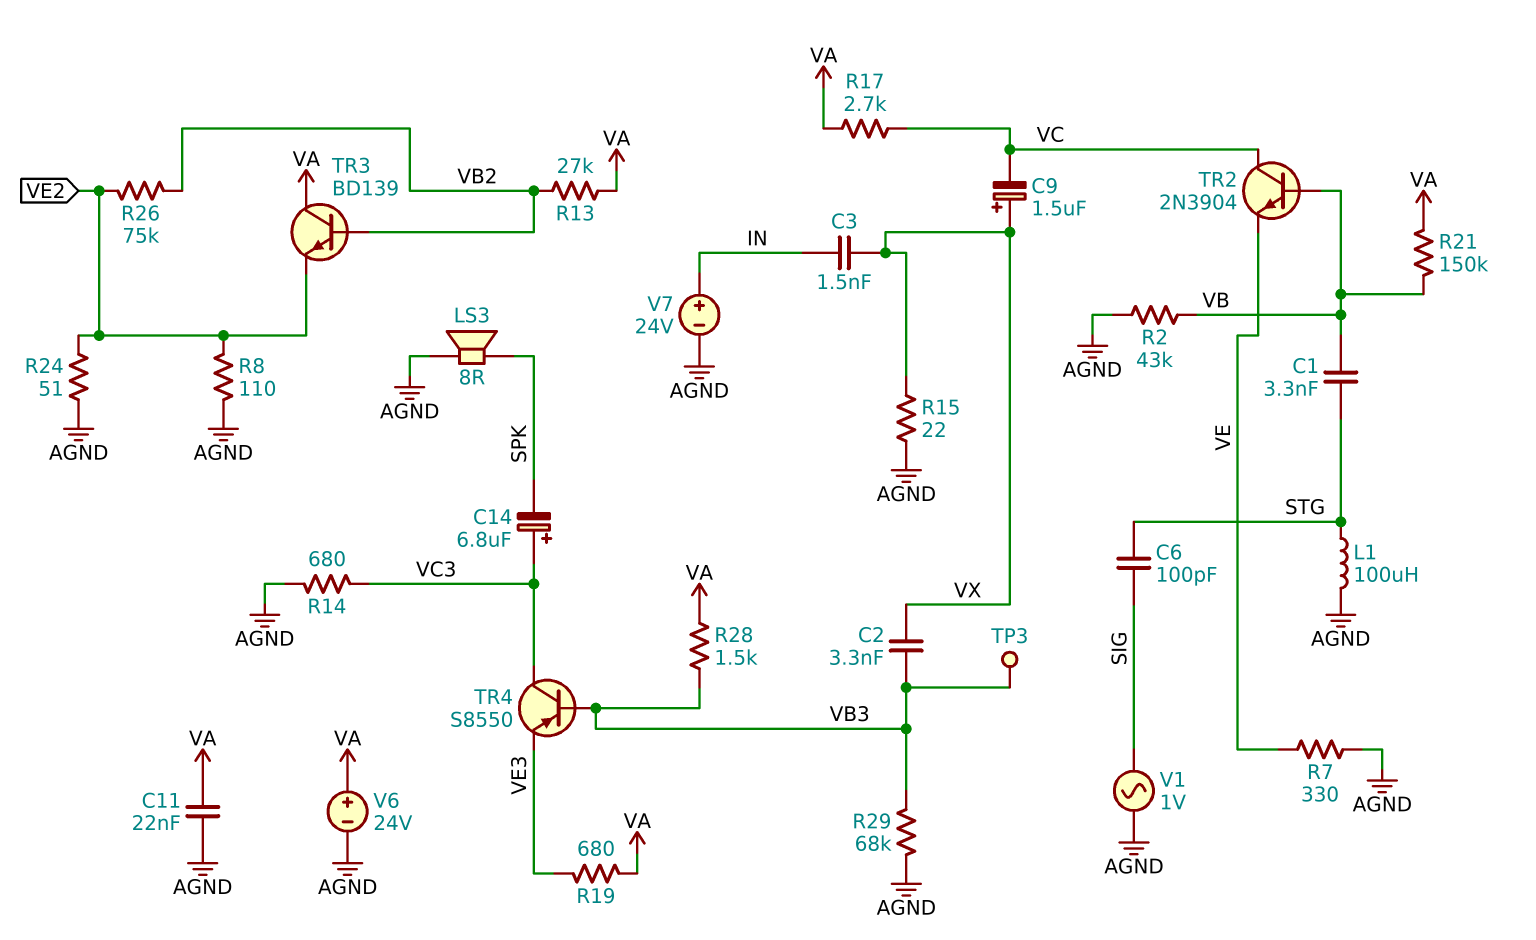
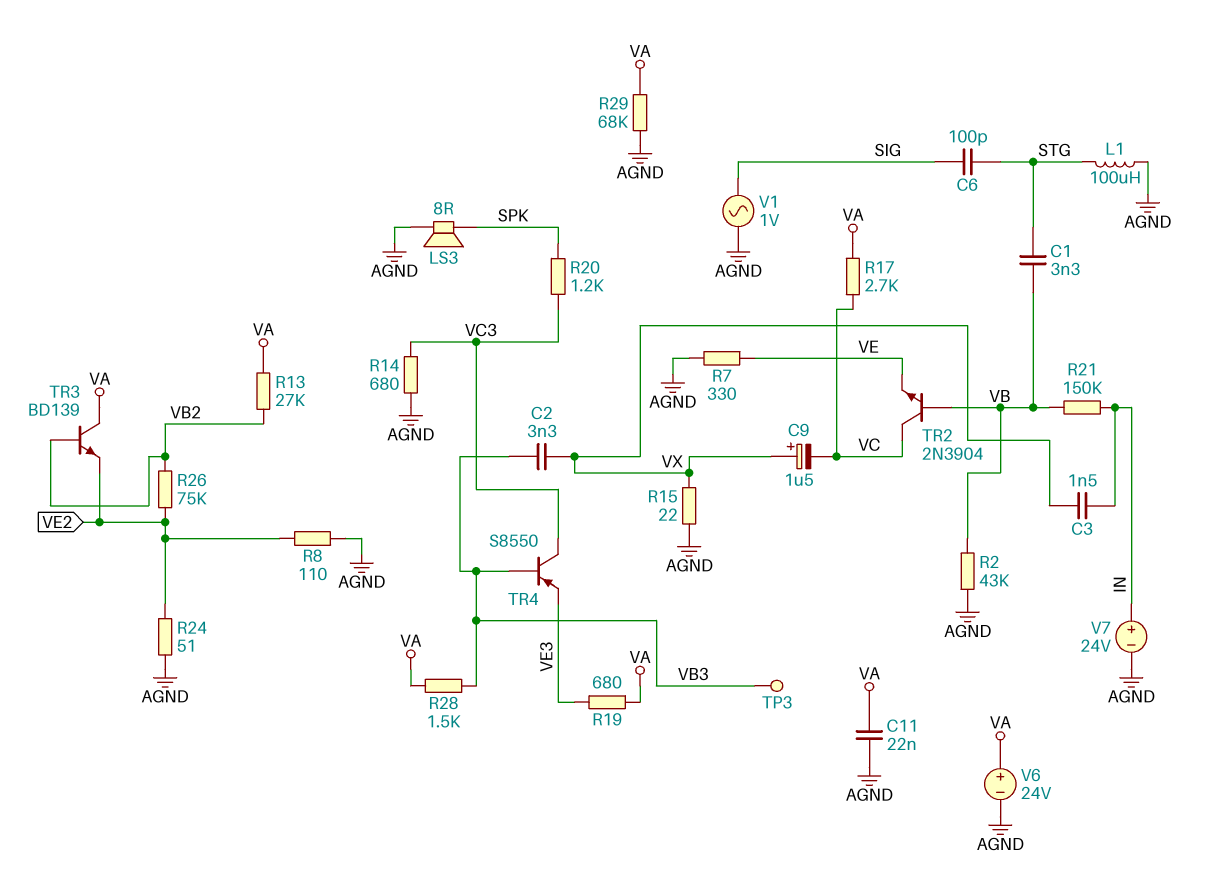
C14: 6.8uF (plus VC3, minus SPK) -> none
R20: none -> 1.2k (SPK, VC3)
R21: 150k (VA, VB) -> 150k (IN, VB)
R29: 68k (AGND, VB3) -> 68k (AGND, VA)

